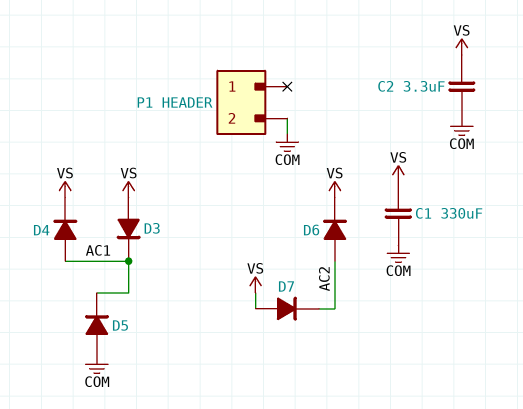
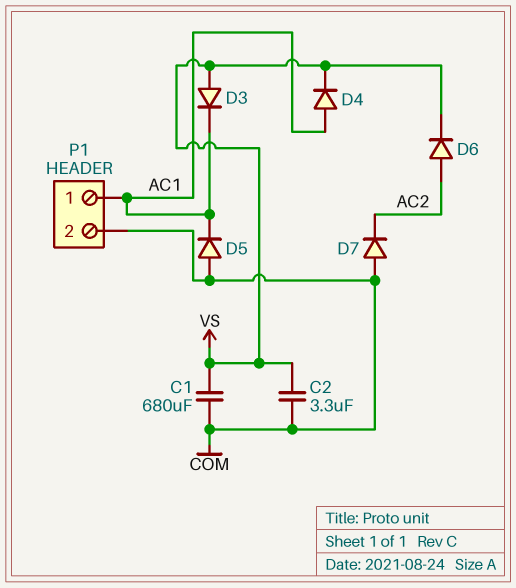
C1: 330uF (COM, VS) -> 680uF (COM, VS)
D7: diode (A VS, K AC2) -> diode (A COM, K AC2)
P1 pin 1: none -> AC1

